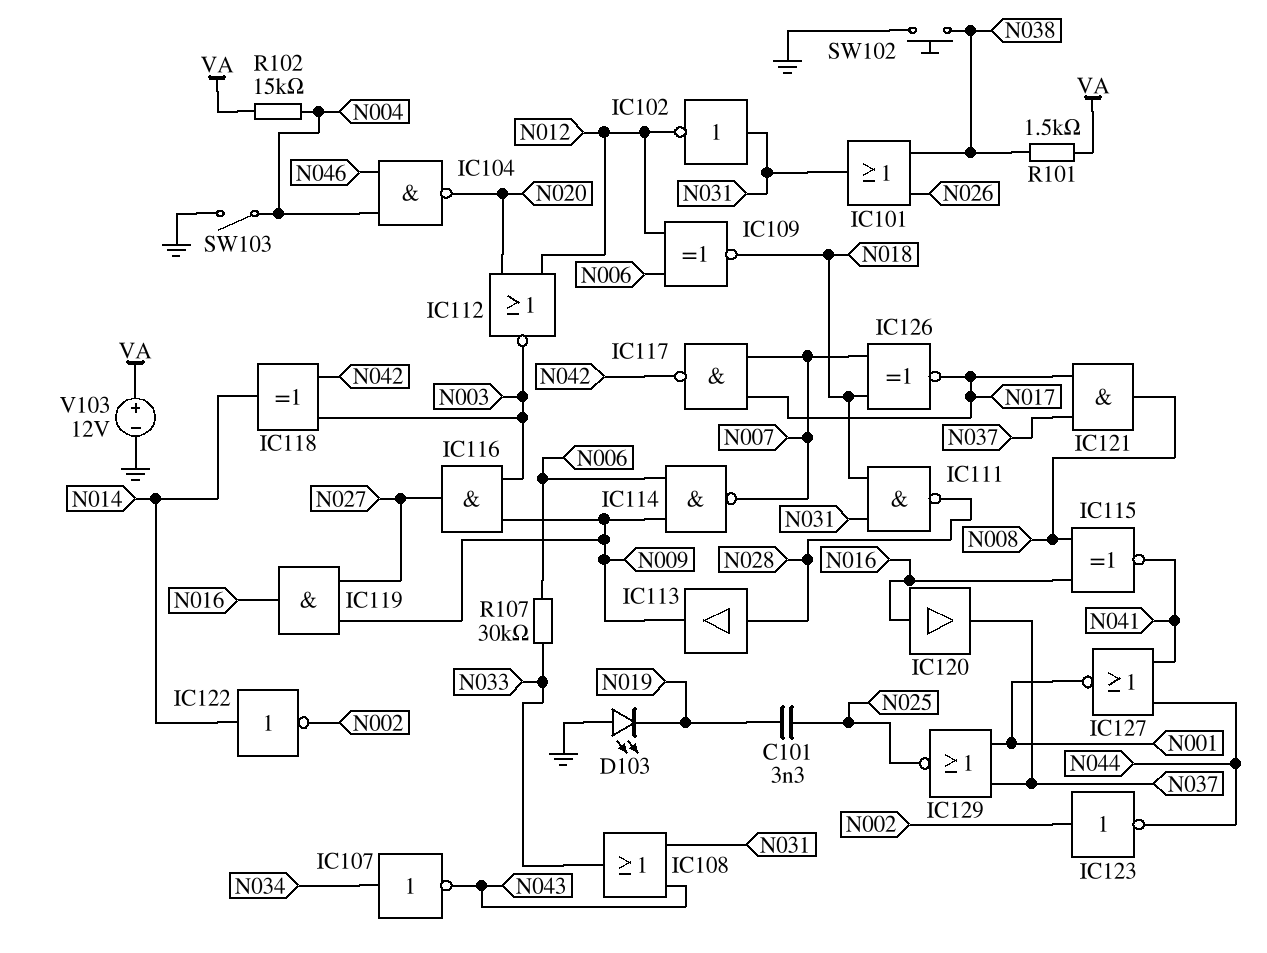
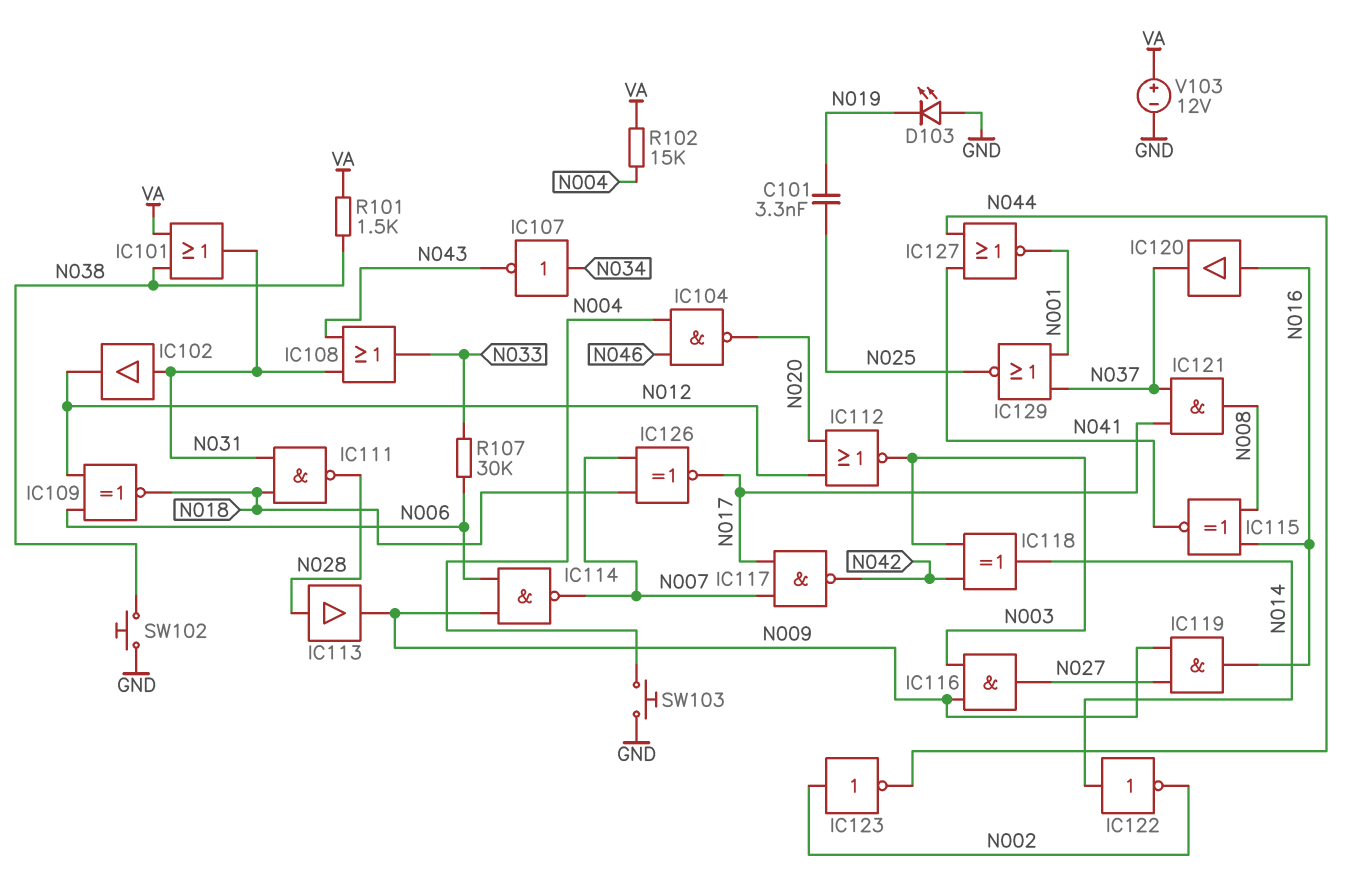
IC101: OR (in N026, in N038, out N031) -> OR (in N038, in VA, out N031)
IC102: NOT (in N031, out N012) -> buffer (in N031, out N012)
SW103: switch (GND, N004) -> button (GND, N004)

